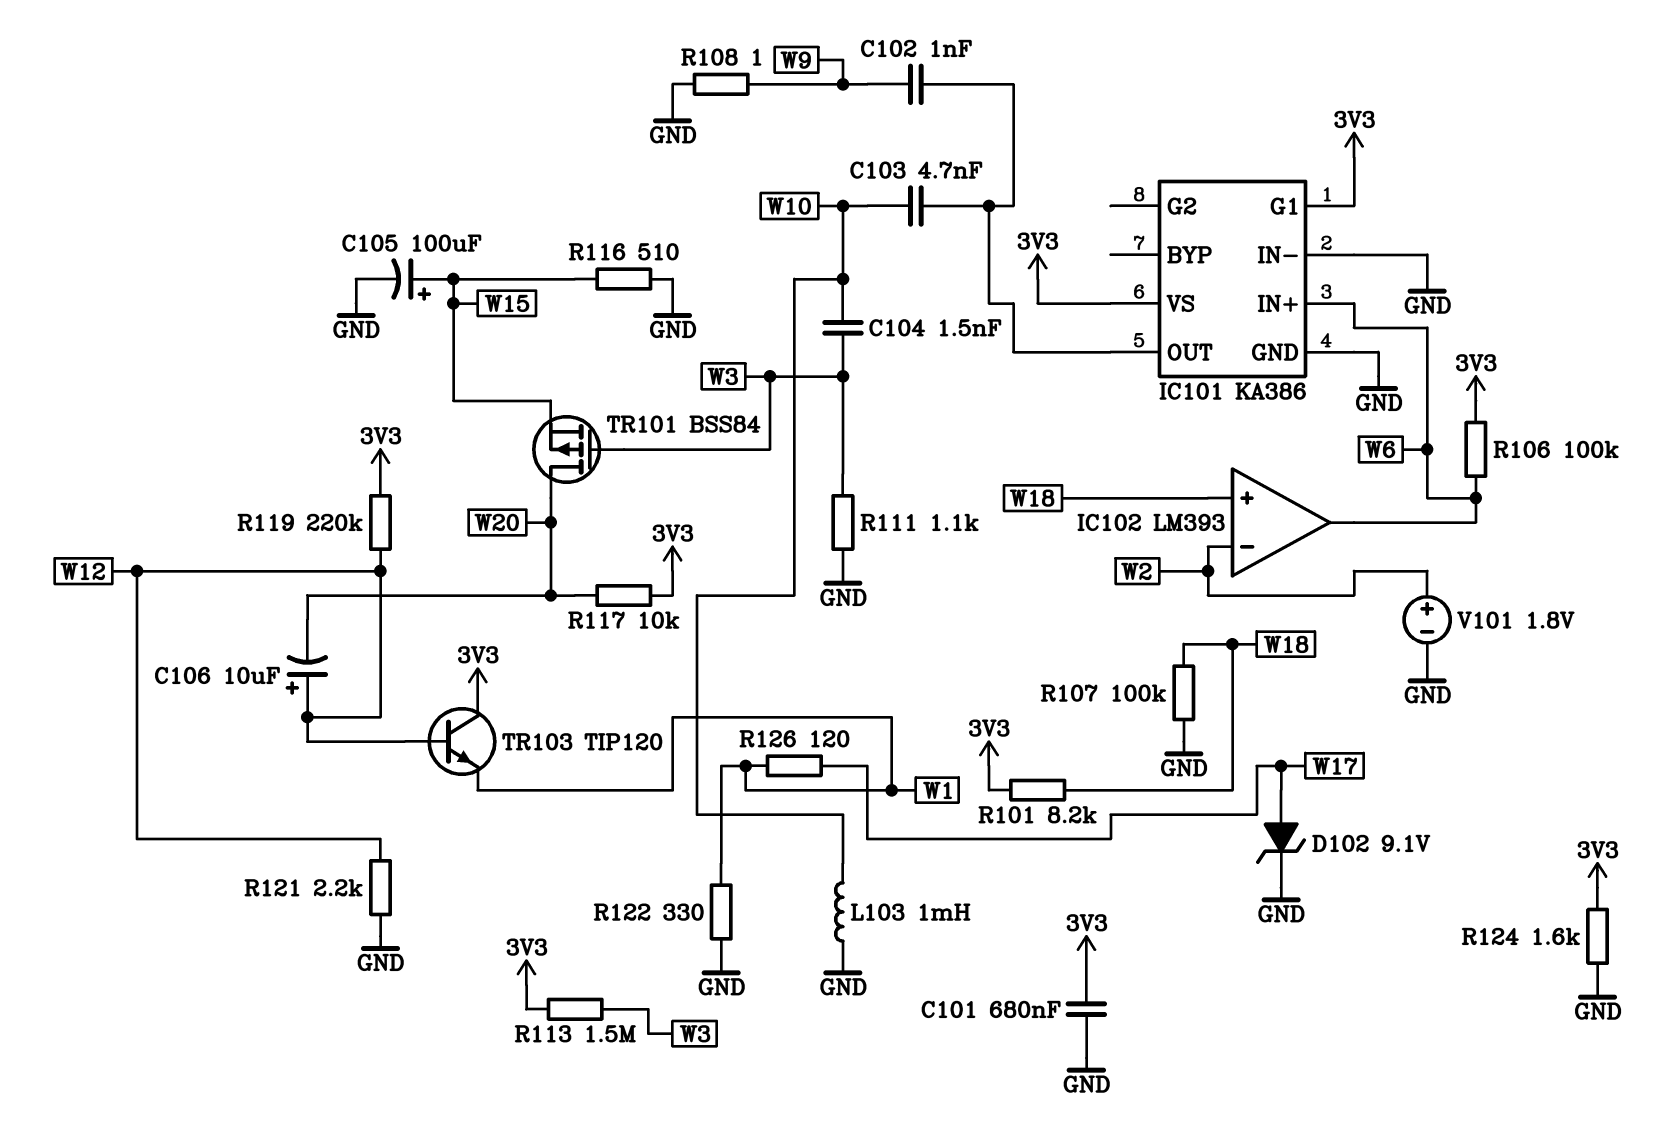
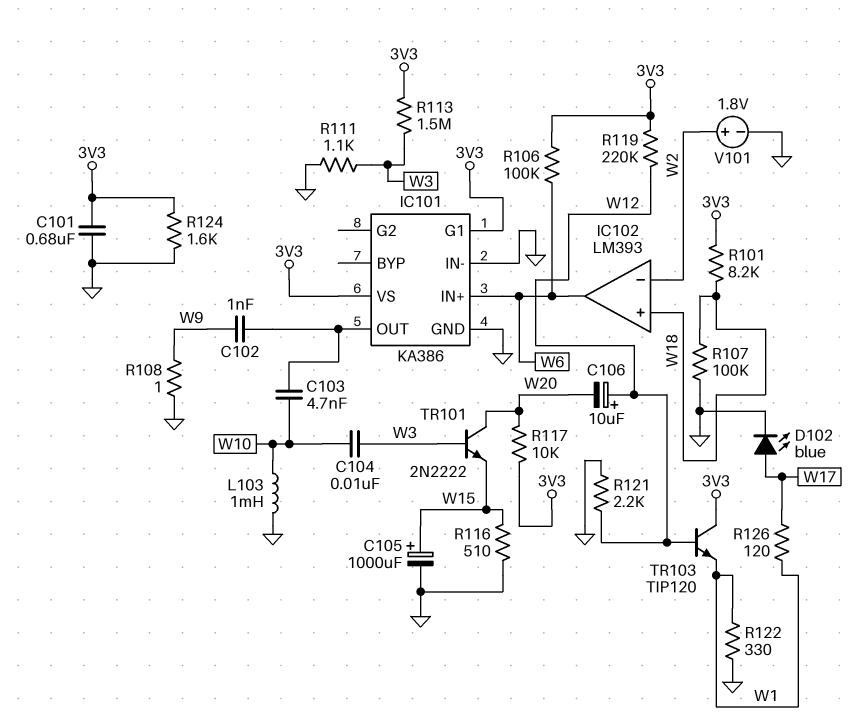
C104: 1.5nF (W3, W10) -> 10nF (W3, W10)
C105: 100uF (plus W15, minus GND) -> 1000uF (plus W15, minus GND)
D102: zener 9.1V (A W17, K GND) -> LED blue (A W17, K GND)
TR101: PMOS BSS84 (G W3, D W20, S W15) -> NPN 2N2222 (B W3, C W20, E W15)

